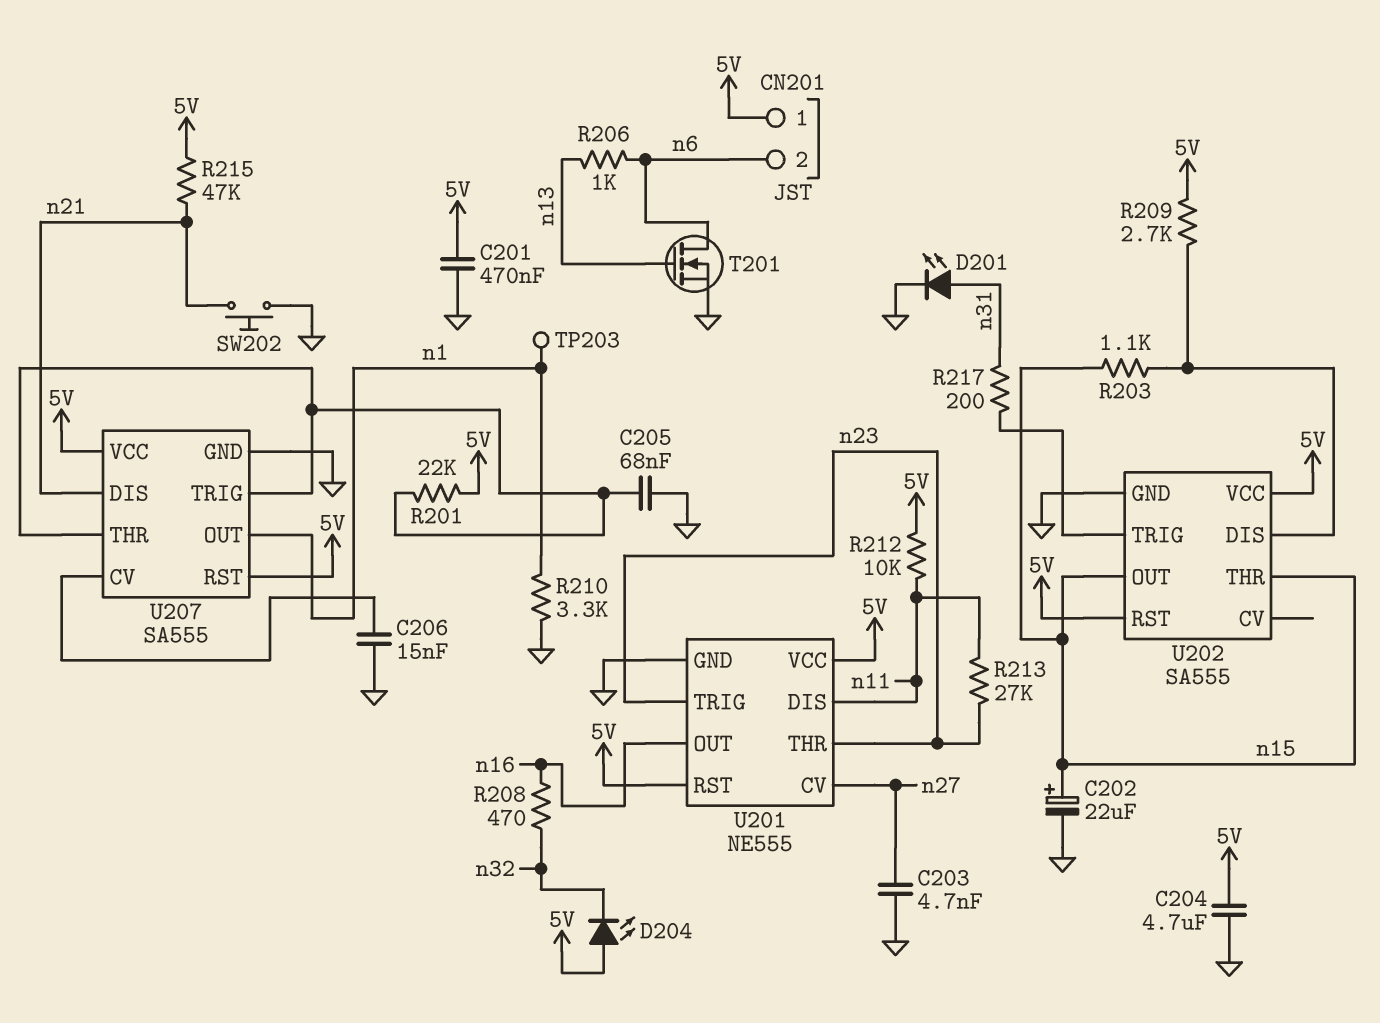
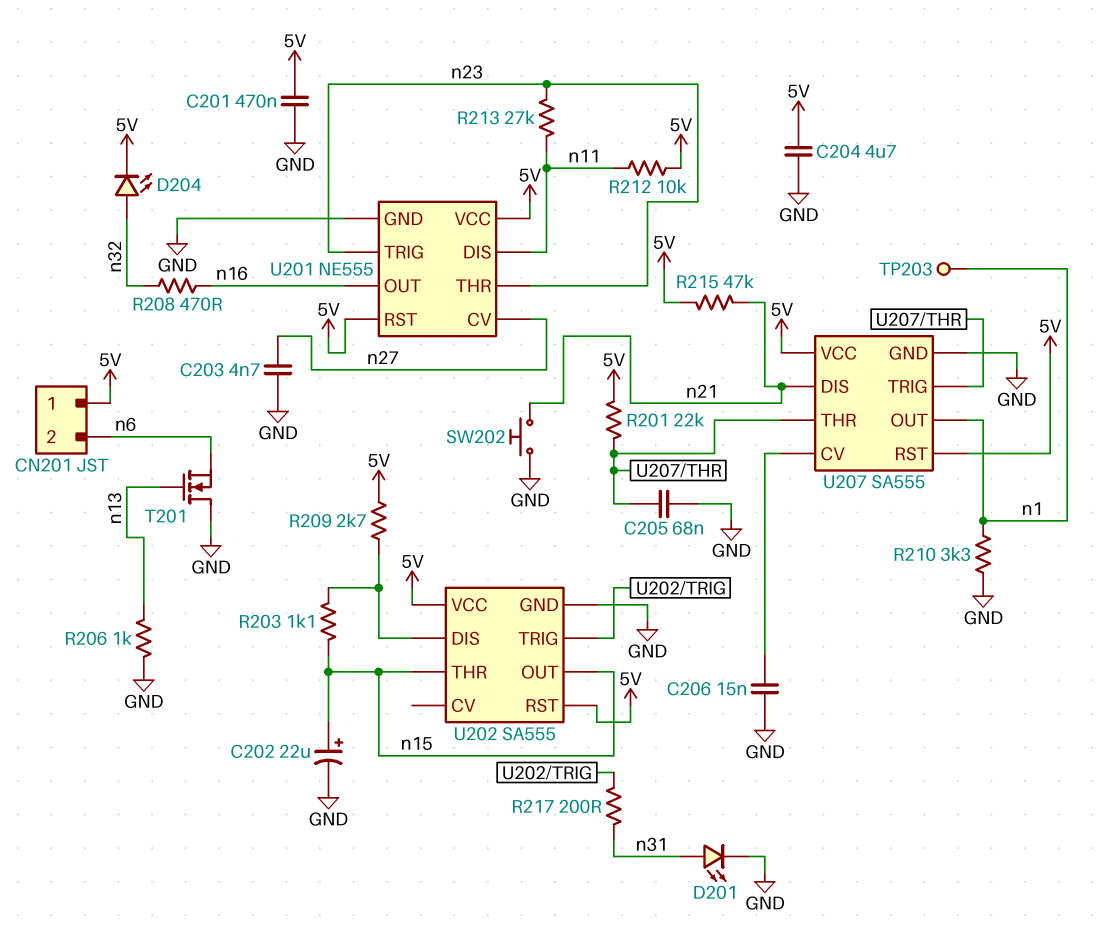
D204: LED (A 5V, K n32) -> LED (A n32, K 5V)
R206: 1k (n6, n13) -> 1k (GND, n13)
T201: NMOS (G n13, D n6, S GND) -> NMOS (G n13, D GND, S n6)

